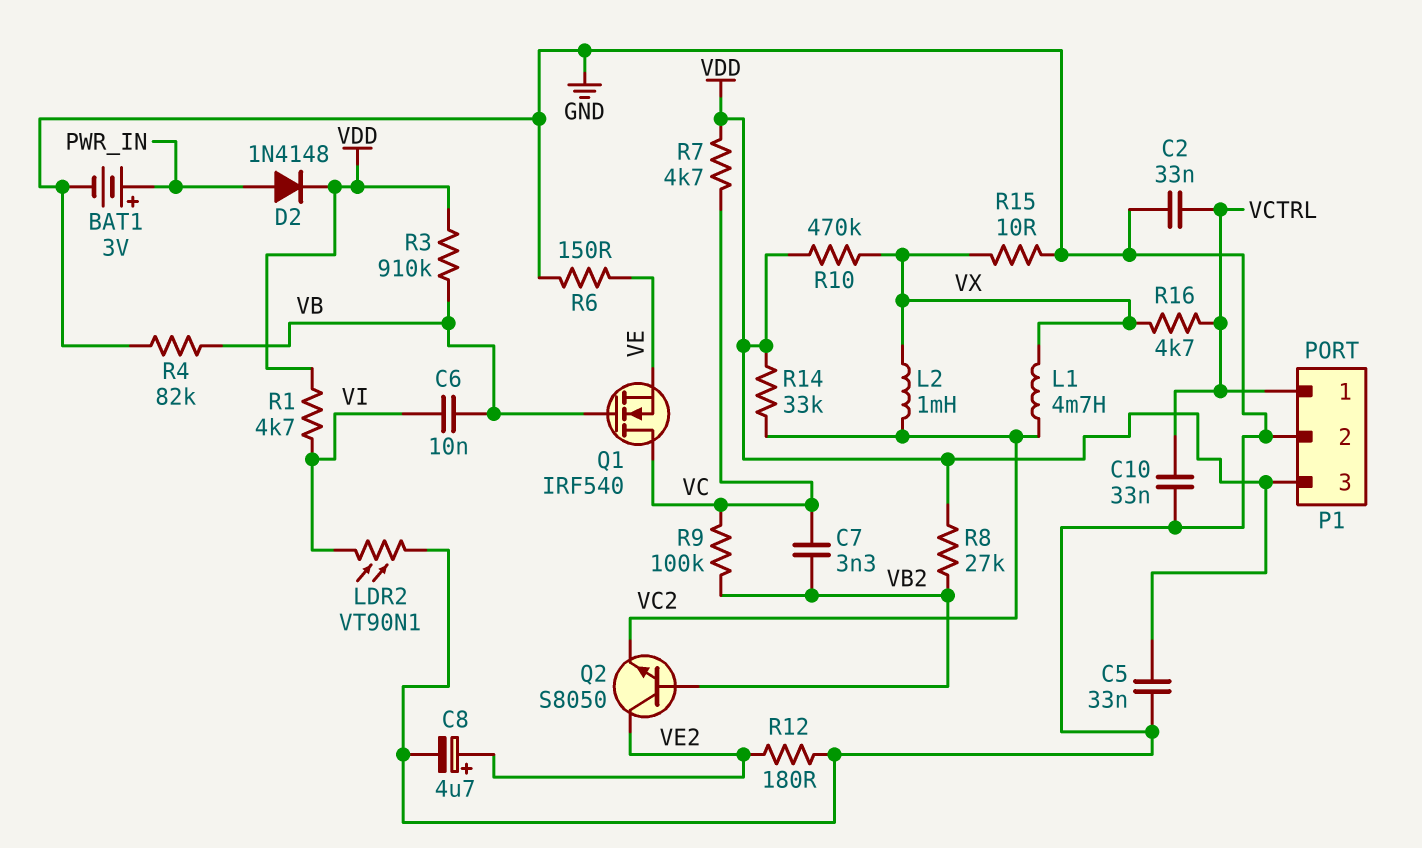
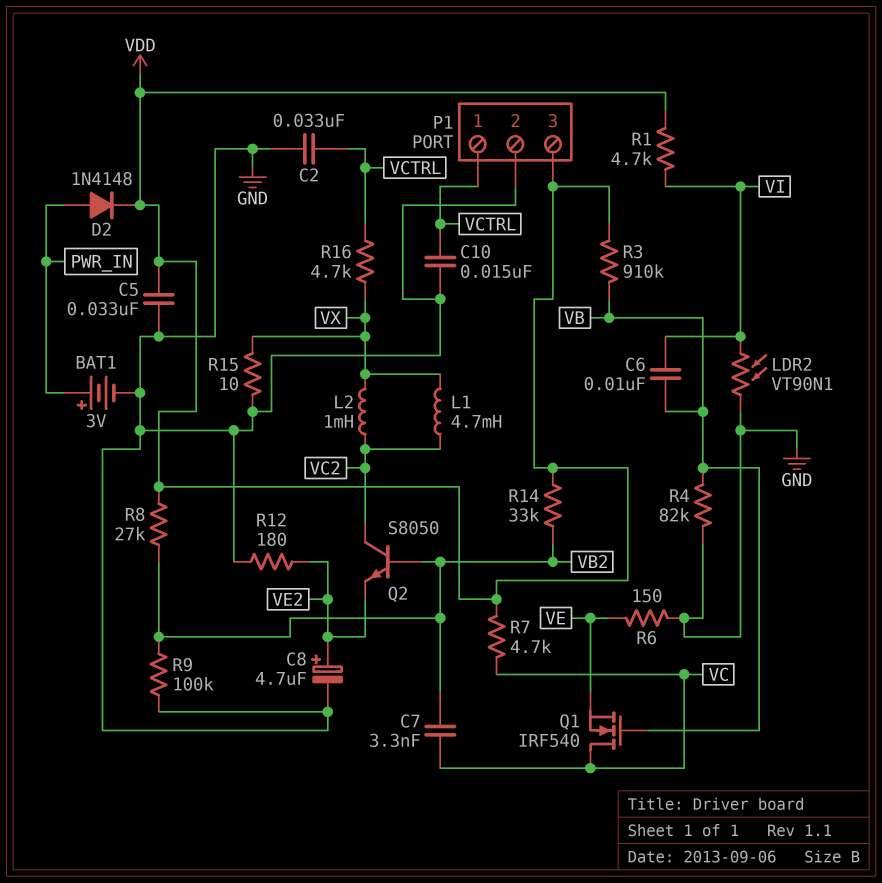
C10: 33nF (GND, VCTRL) -> 15nF (GND, VCTRL)
Q2: NPN S8050 (B VB2, C VE2, E VC2) -> NPN S8050 (B VB2, C VC2, E VE2)
R9: 100k (VB2, VC) -> 100k (GND, VB2)
R10: 470k (VDD, VX) -> none
R14: 33k (VC2, VDD) -> 33k (VB2, VDD)

